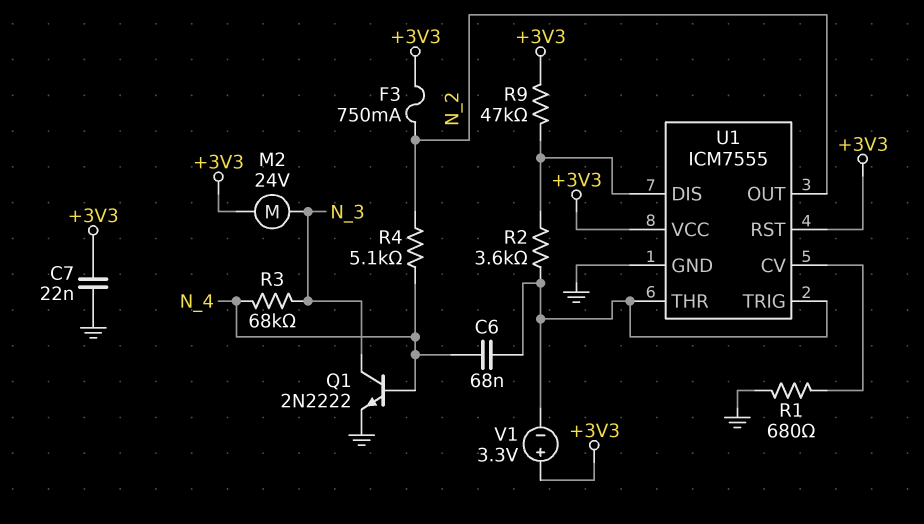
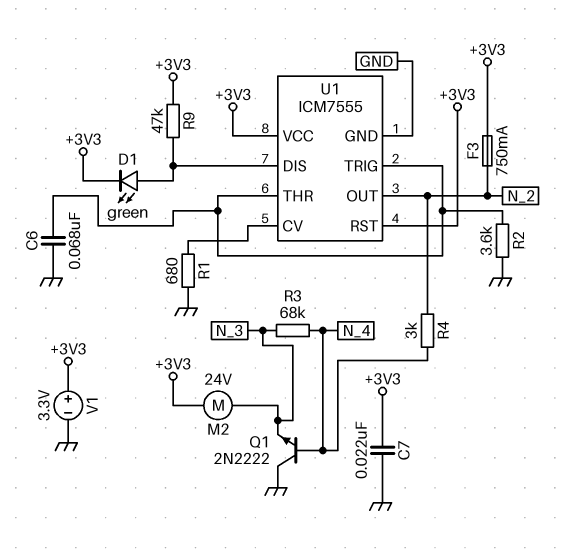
C6: 68nF (N_4, U1/THR) -> 68nF (GND, U1/THR)
D1: none -> LED green (A U1/DIS, K +3V3)
Q1: NPN 2N2222 (B N_4, C N_3, E GND) -> NPN 2N2222 (B N_4, C GND, E N_3)
R2: 3.6k (U1/DIS, U1/THR) -> 3.6k (GND, U1/THR)
R4: 5.1k (N_2, N_4) -> 3k (N_2, N_4)
V1: 3.3V (plus +3V3, minus U1/THR) -> 3.3V (plus +3V3, minus GND)

